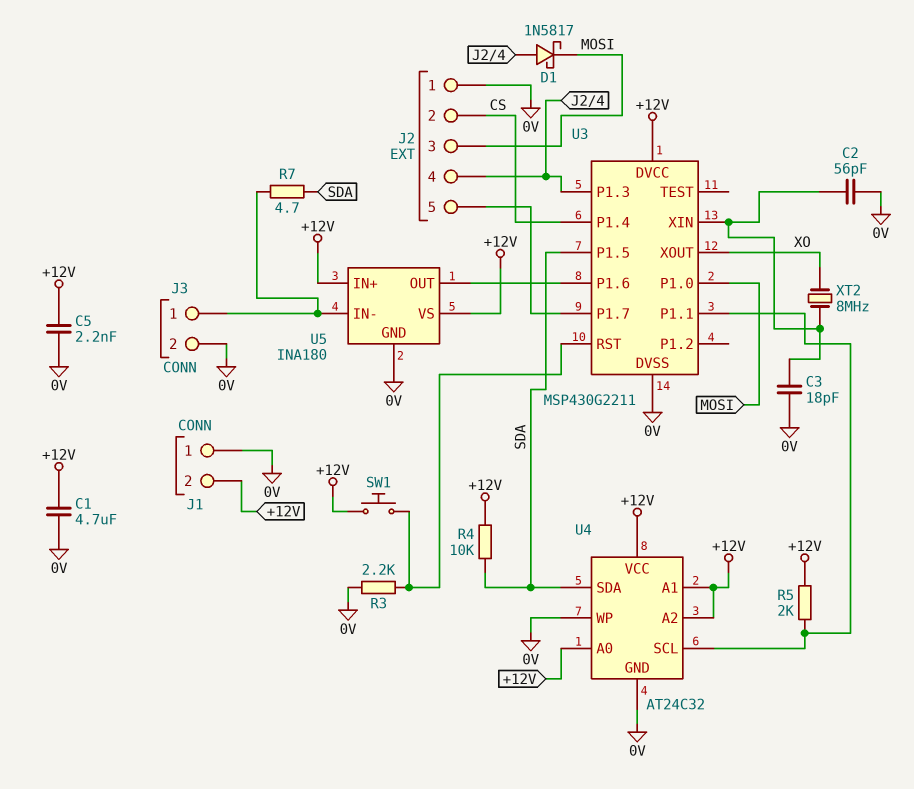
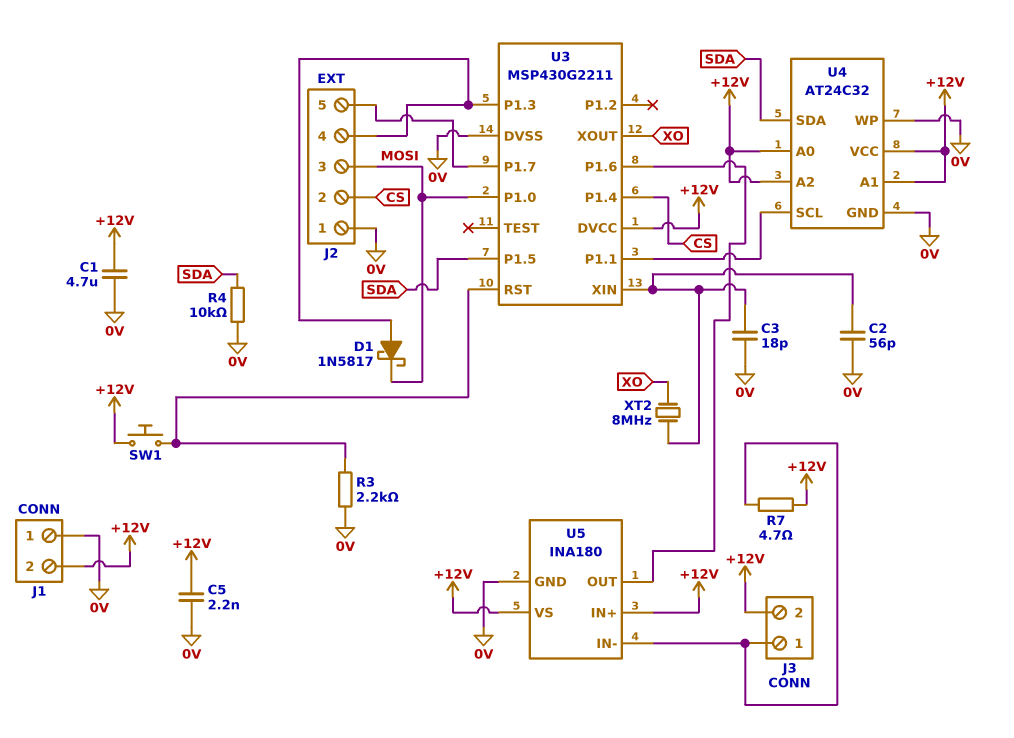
J3 pin 2: 0V -> +12V
R4: 10k (+12V, SDA) -> 10k (0V, SDA)
R5: 2k (+12V, U3/P1.1) -> none
R7: 4.7 (J3/1, SDA) -> 4.7 (+12V, J3/1)

